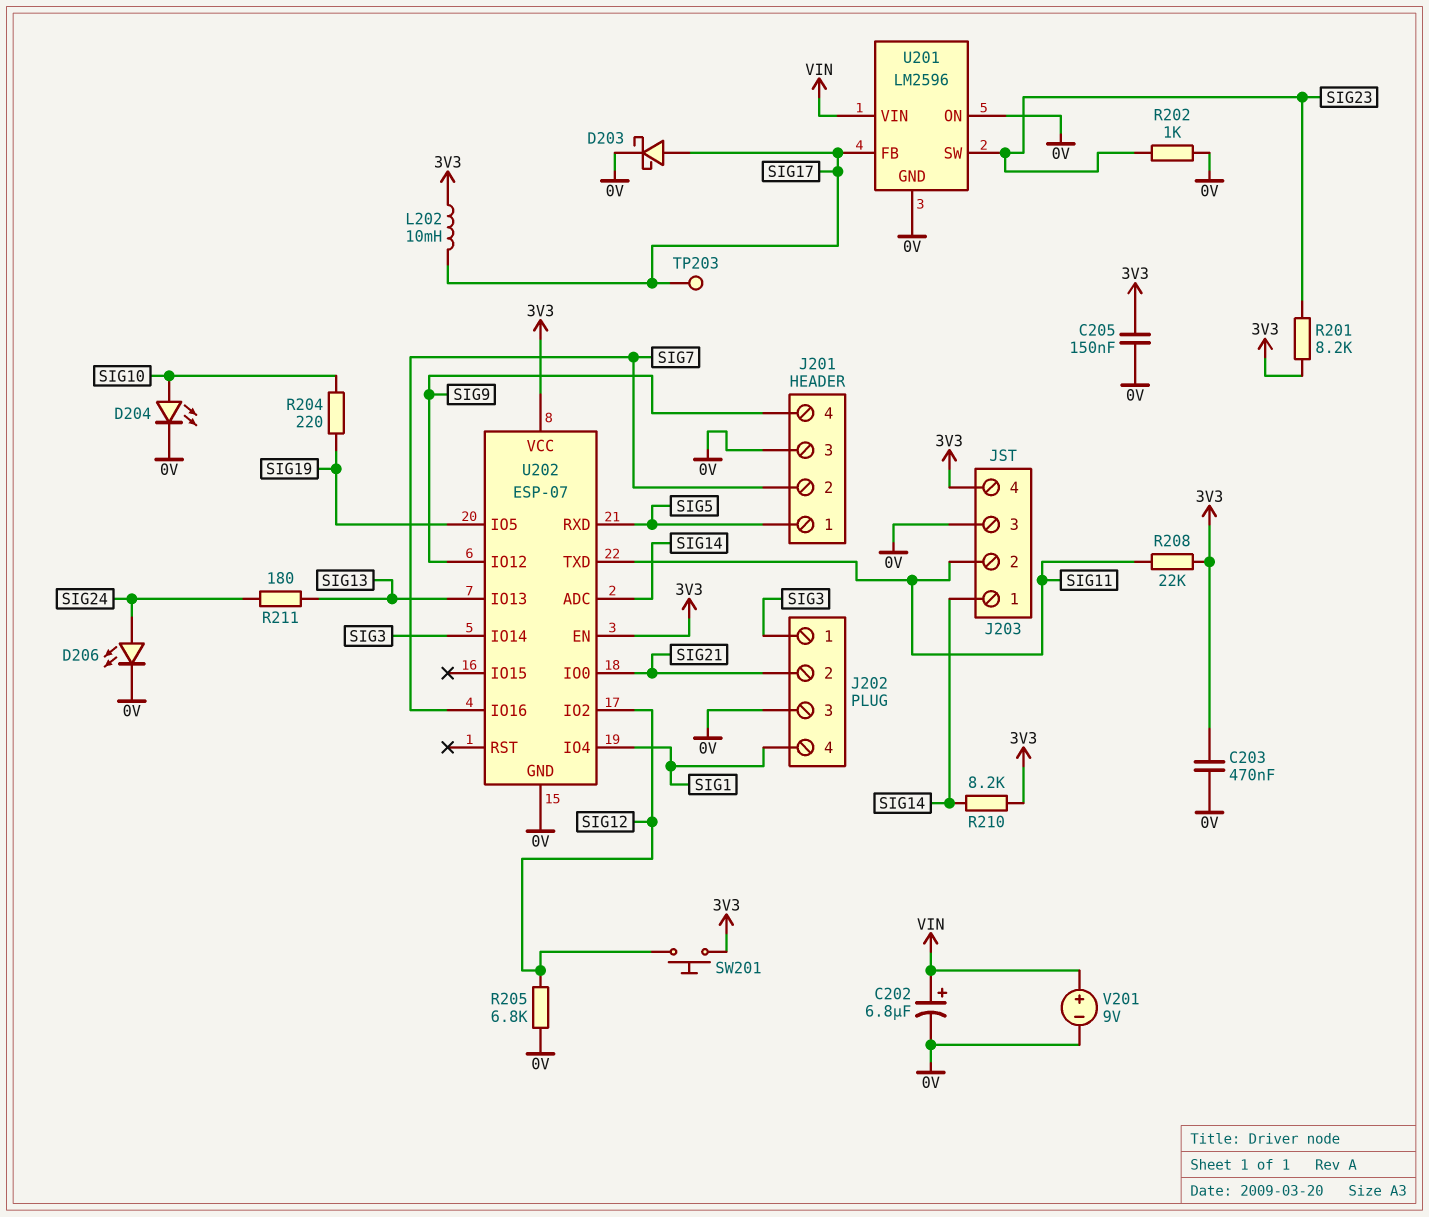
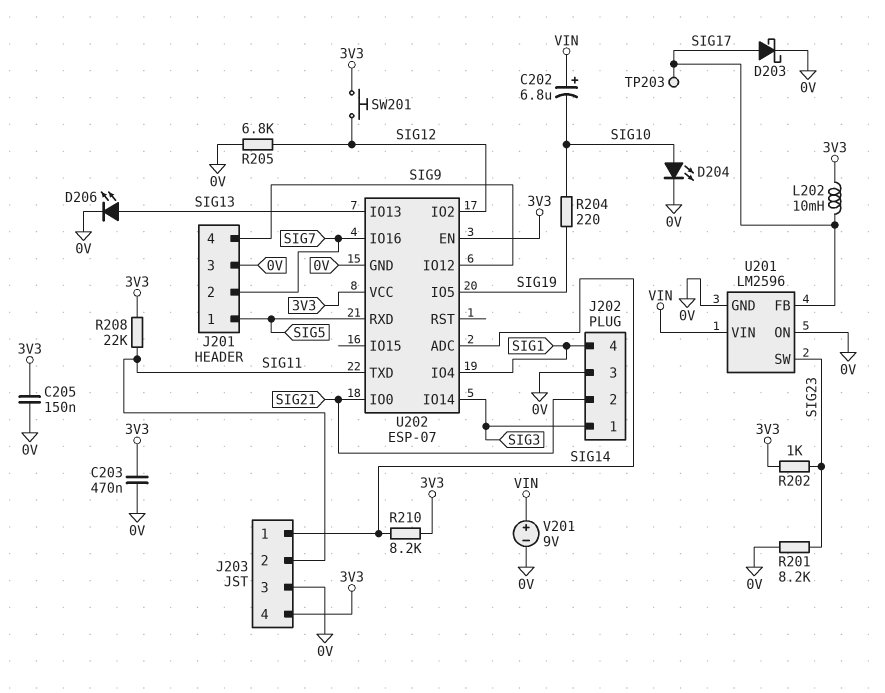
C202: 6.8uF (plus VIN, minus 0V) -> 6.8uF (plus VIN, minus SIG10)
D206: LED (A SIG24, K 0V) -> LED (A SIG13, K 0V)
R201: 8.2k (3V3, SIG23) -> 8.2k (0V, SIG23)
R202: 1k (0V, SIG23) -> 1k (3V3, SIG23)
R211: 180 (SIG13, SIG24) -> none

